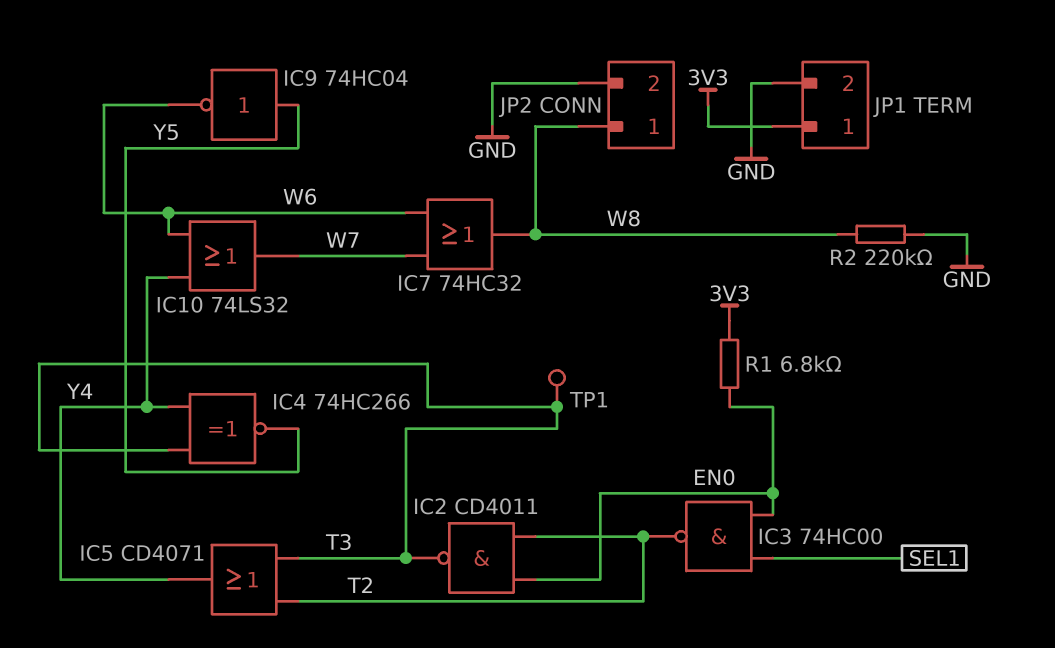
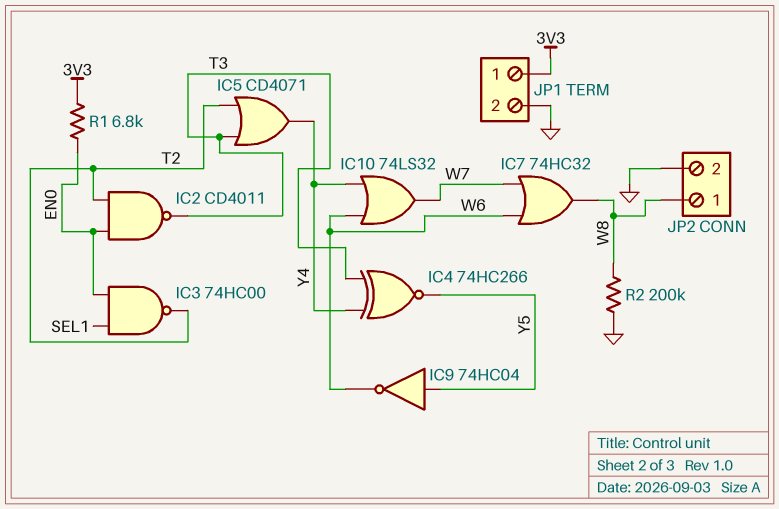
R2: 220k (GND, W8) -> 200k (GND, W8)
TP1: test point (T3) -> none

